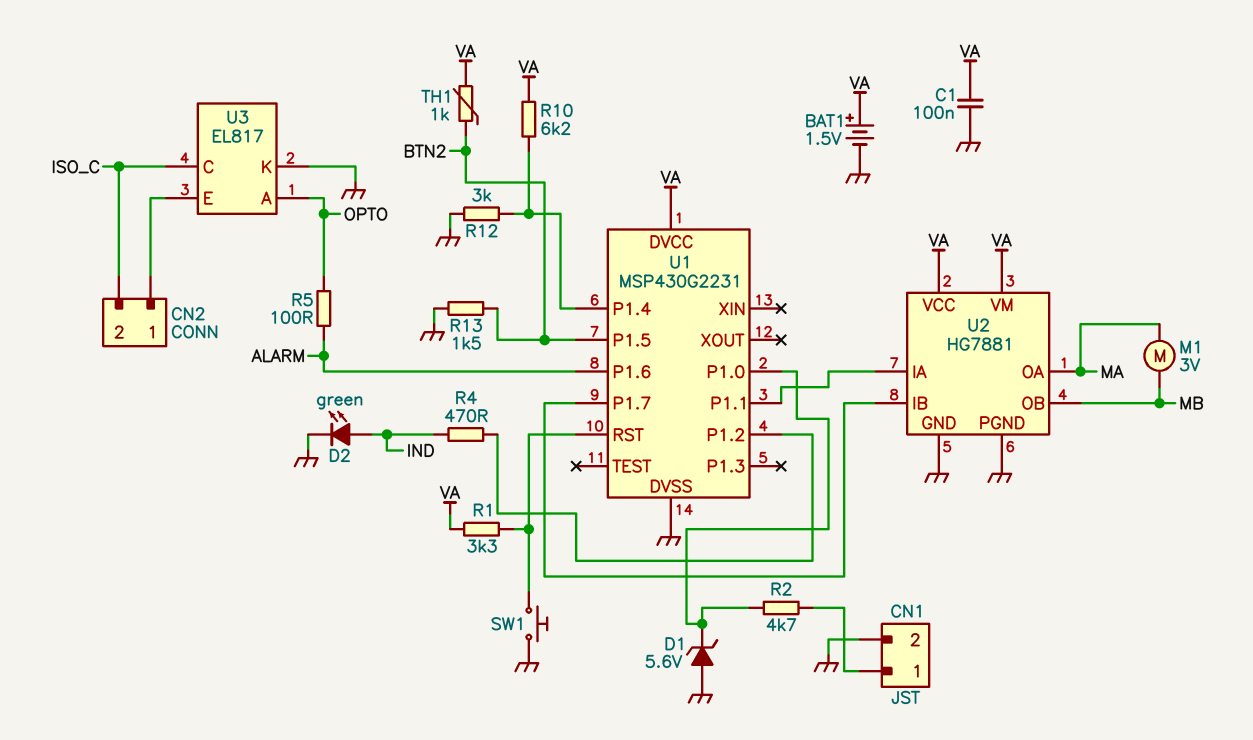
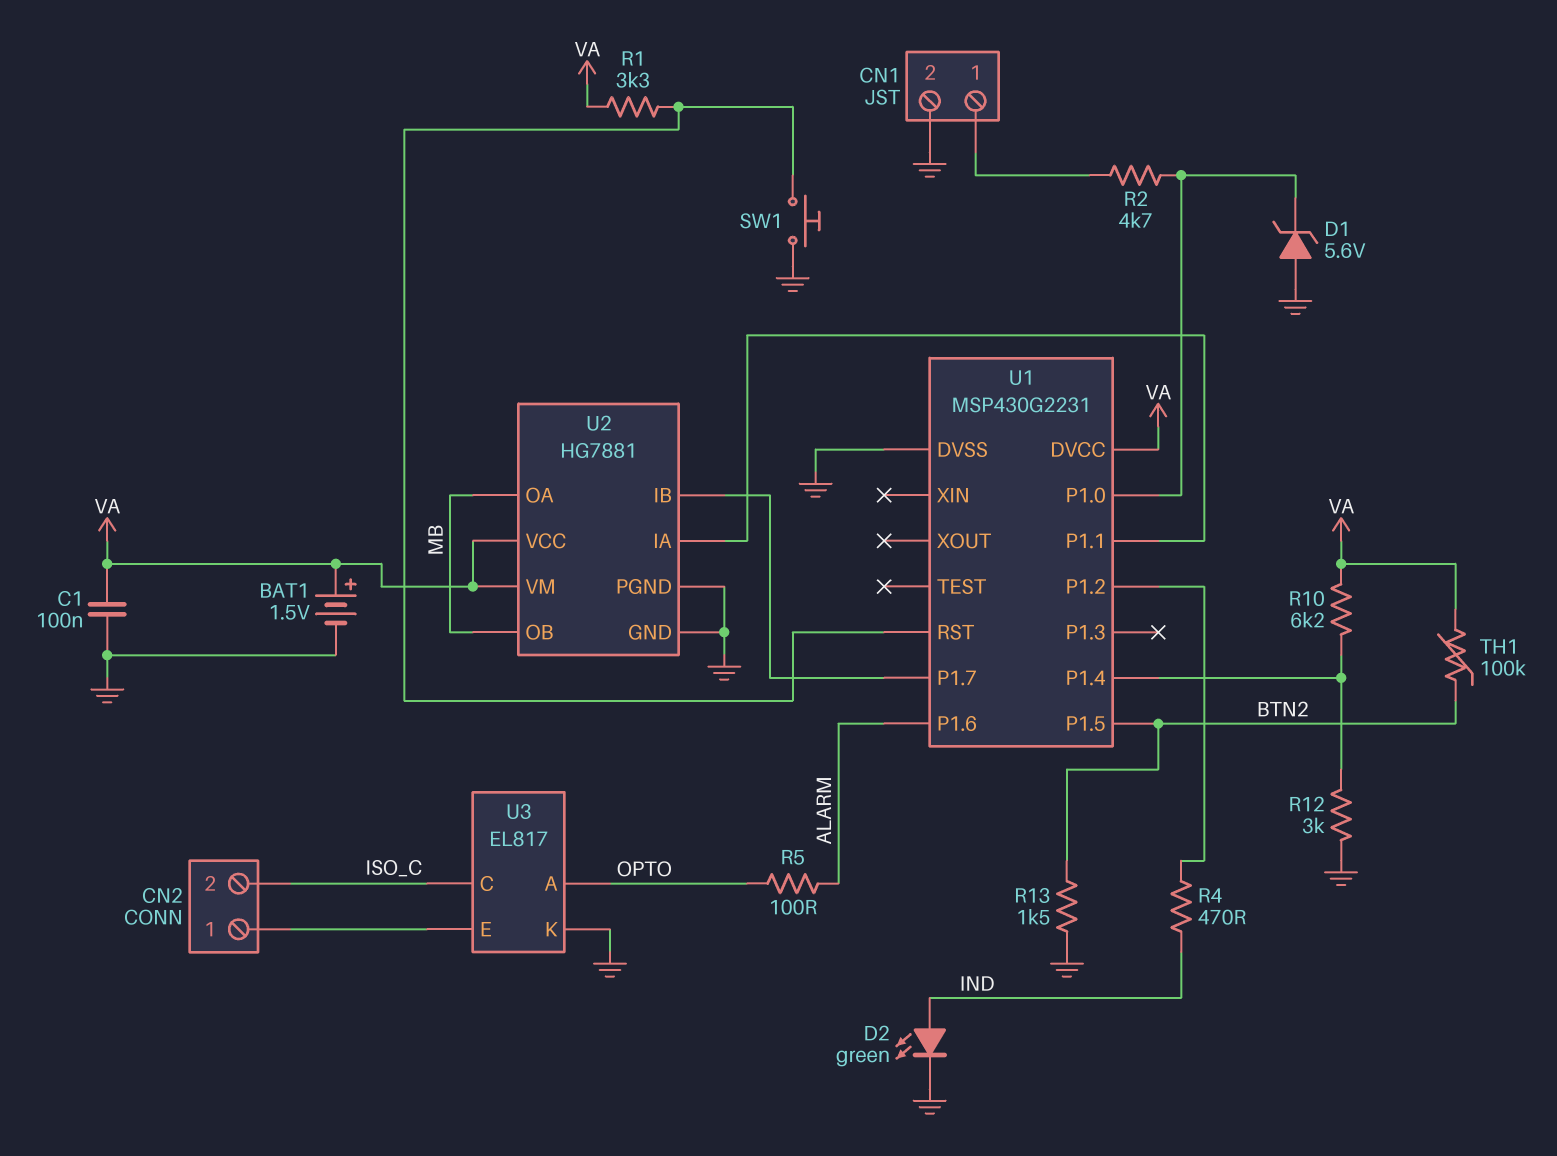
M1: motor 3V (MA, MB) -> none
TH1: 1k (BTN2, VA) -> 100k (BTN2, VA)
U2 pin OA: MA -> MB

